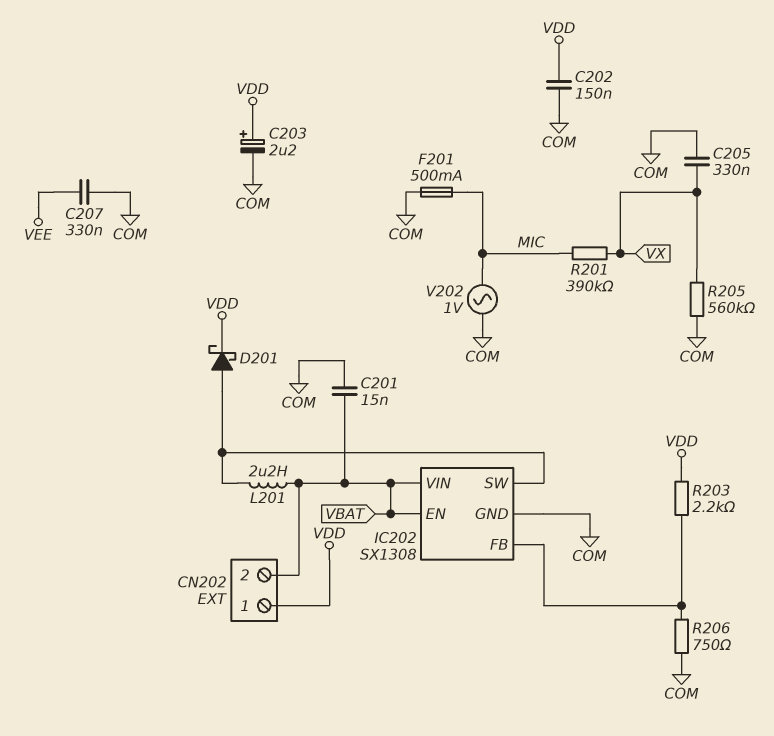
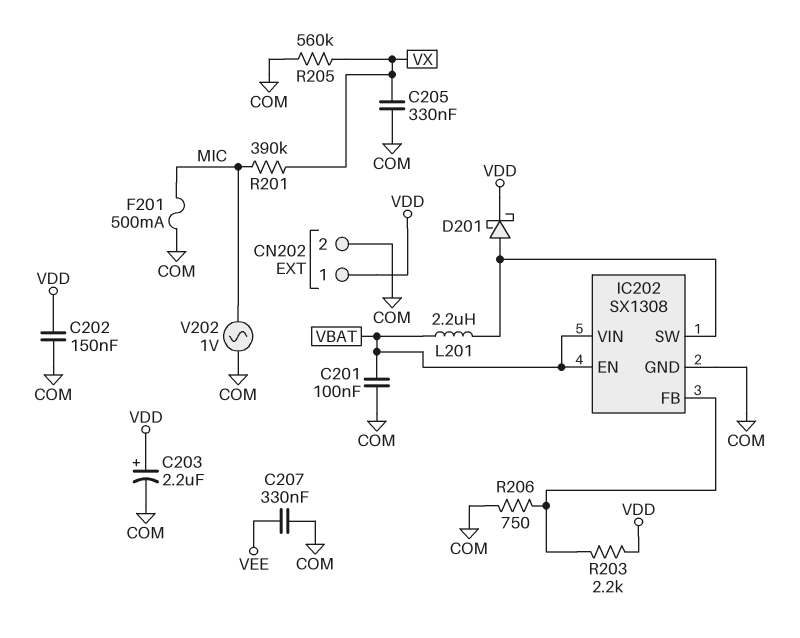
C201: 15nF (COM, VBAT) -> 100nF (COM, VBAT)
CN202 pin 2: VBAT -> COM

